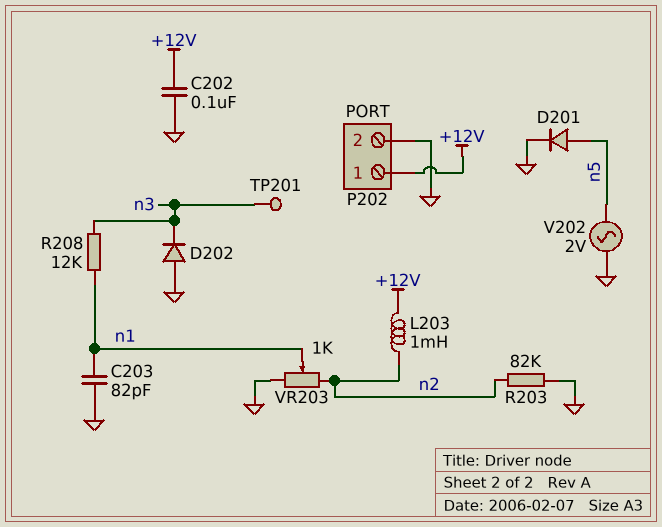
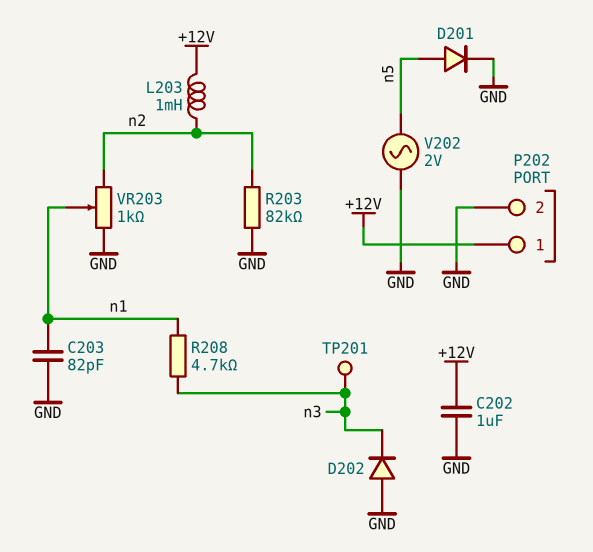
C202: 100nF (+12V, GND) -> 1uF (+12V, GND)
R208: 12k (n1, n3) -> 4.7k (n1, n3)

